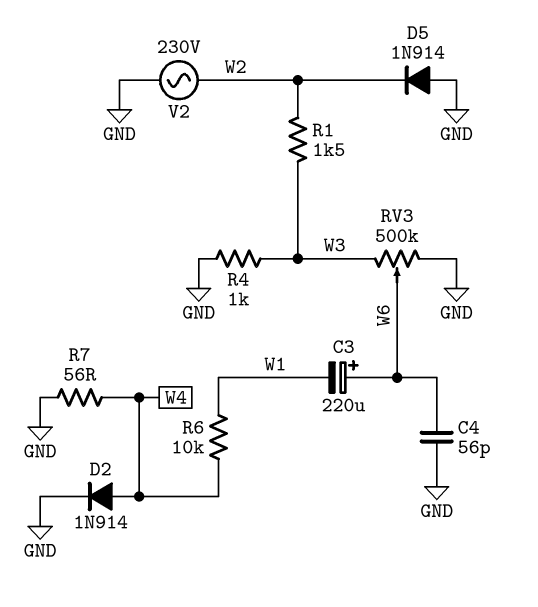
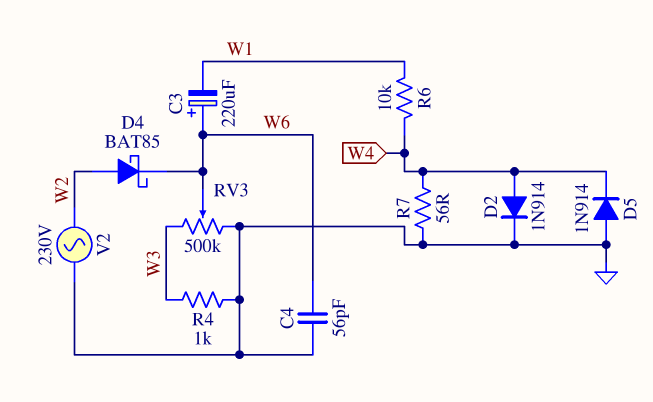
D4: none -> schottky BAT85 (A W2, K W6)
D5: diode 1N914 (A GND, K W2) -> diode 1N914 (A GND, K W4)
R1: 1.5k (W2, W3) -> none

